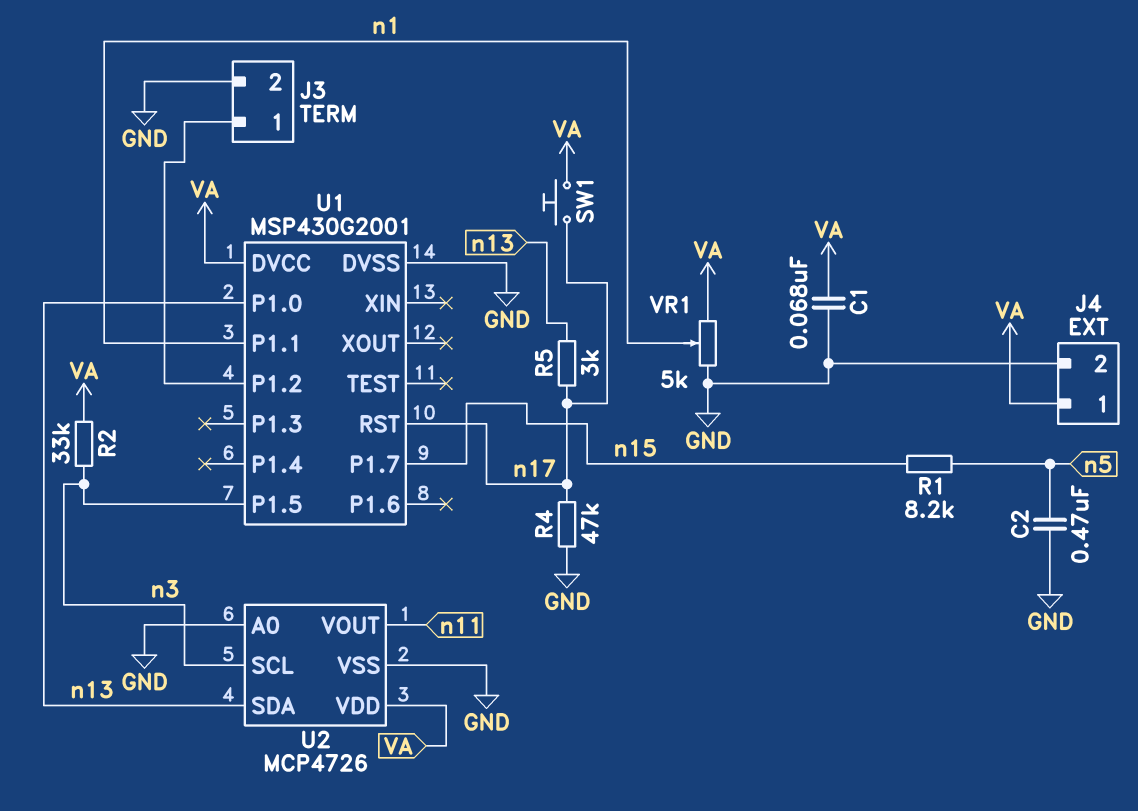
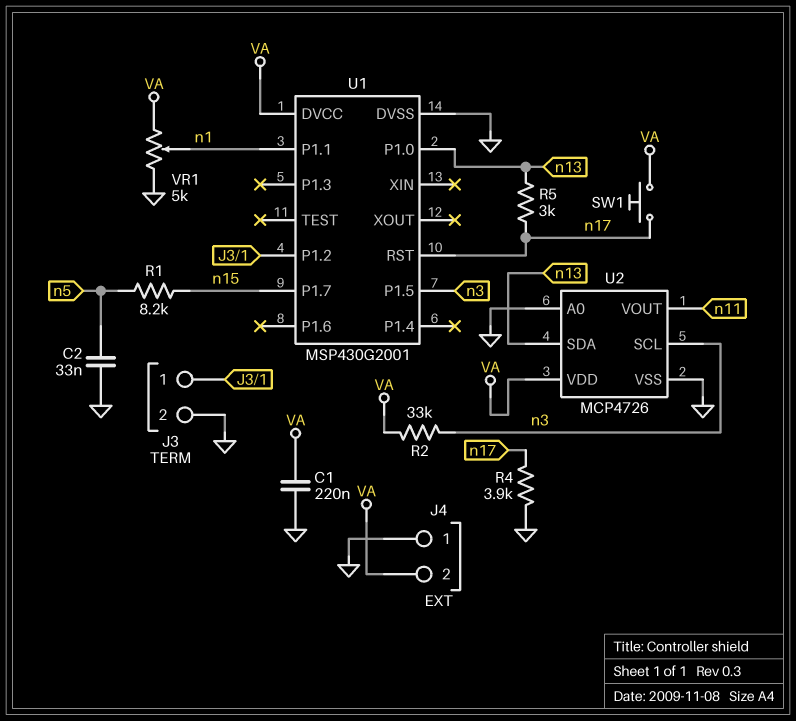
C1: 68nF (GND, VA) -> 220nF (GND, VA)
C2: 470nF (GND, n5) -> 33nF (GND, n5)
J4 pin 1: VA -> GND
J4 pin 2: GND -> VA
R4: 47k (GND, n17) -> 3.9k (GND, n17)

